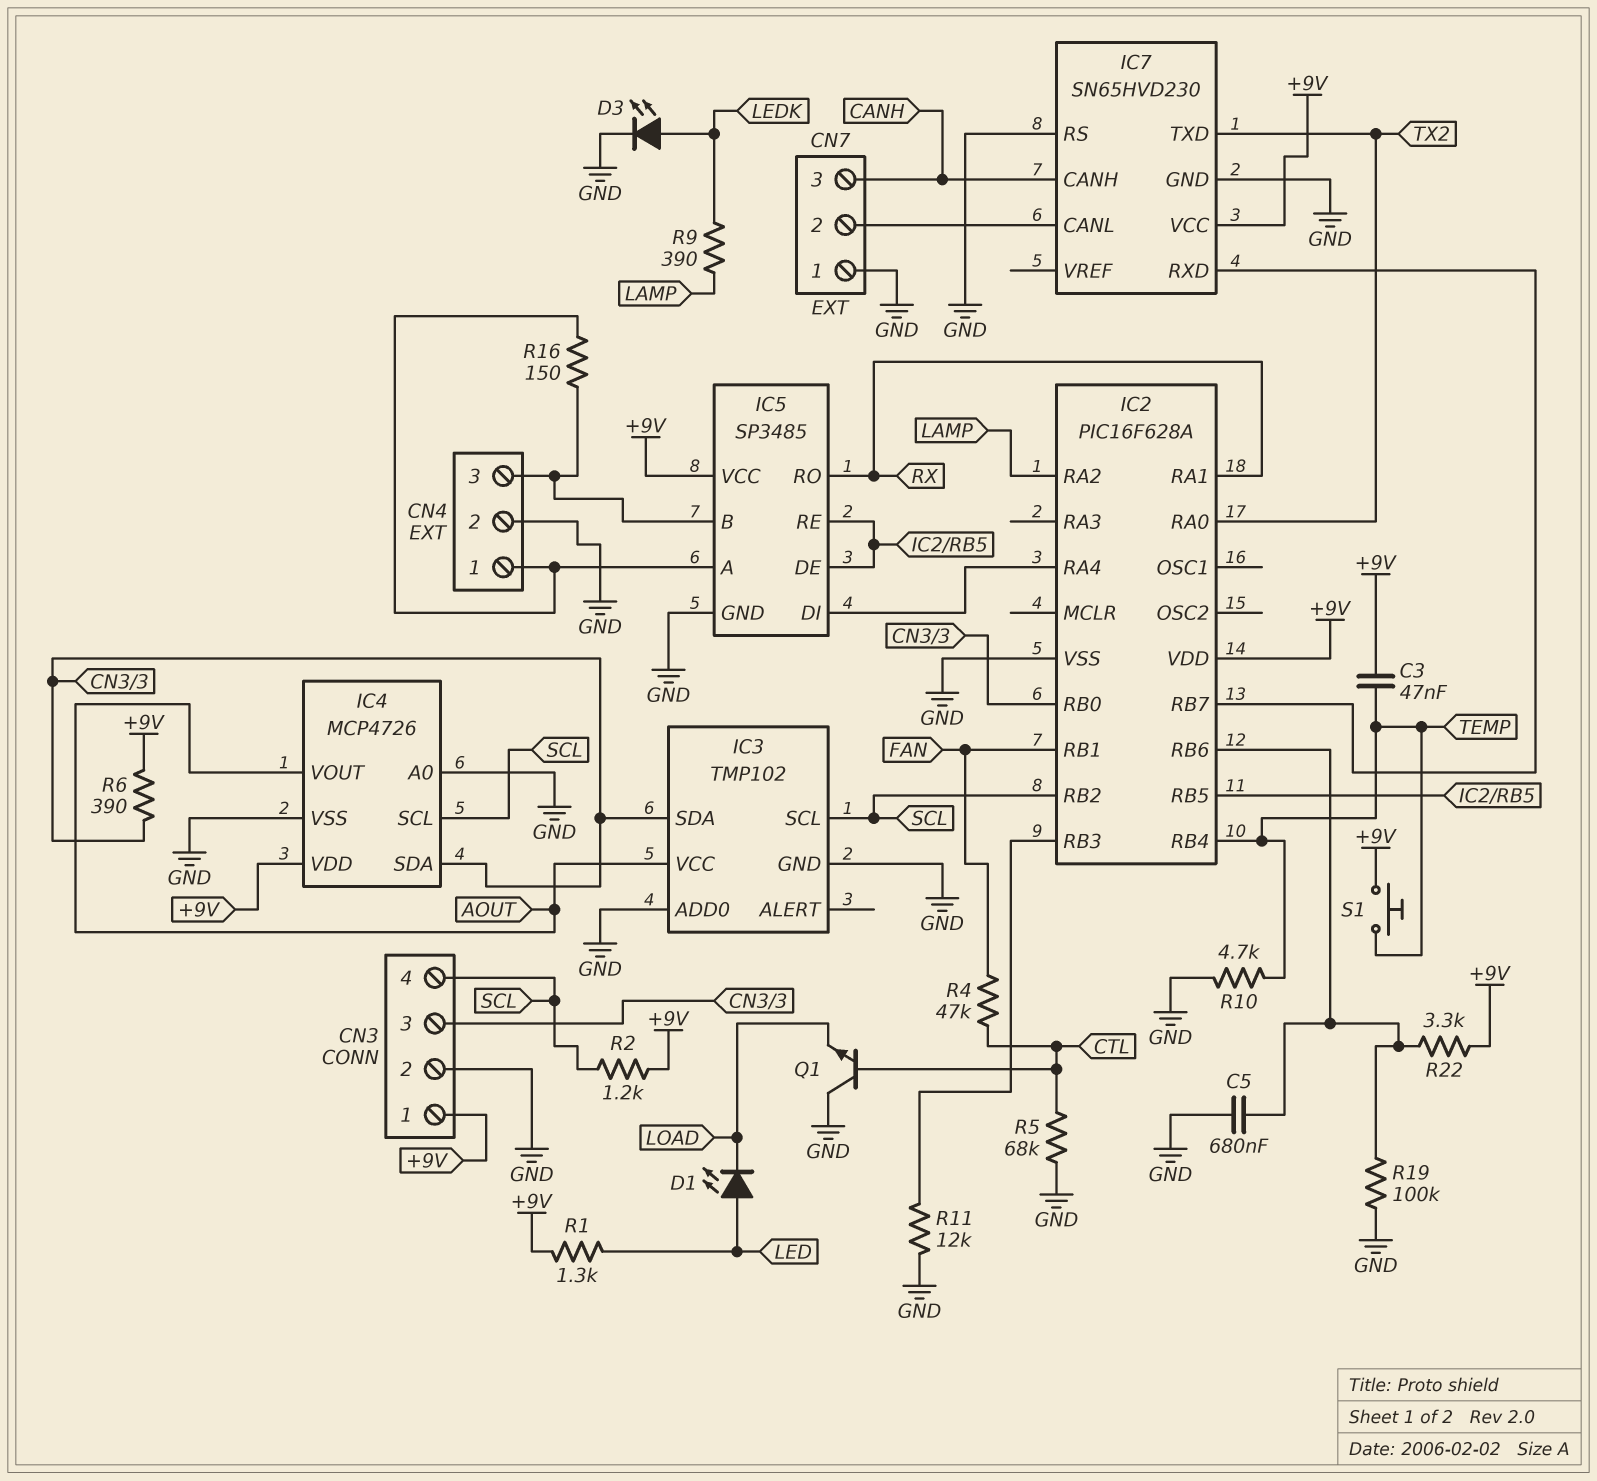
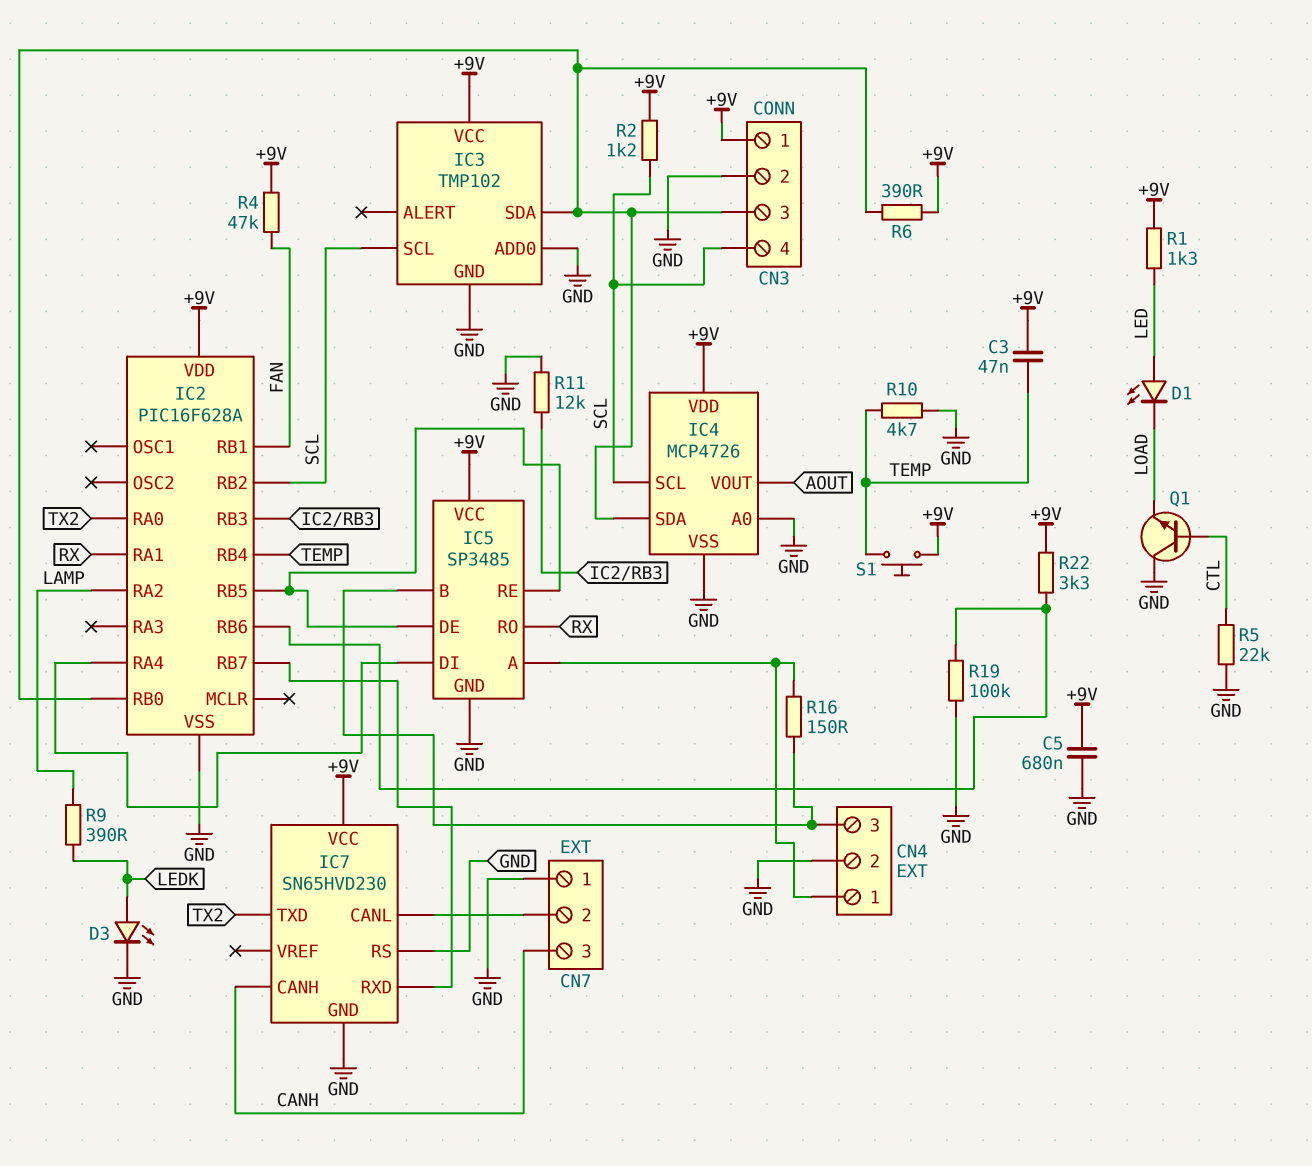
C5: 680nF (GND, IC2/RB6) -> 680nF (+9V, GND)
IC3 pin VCC: AOUT -> +9V
R4: 47k (CTL, FAN) -> 47k (+9V, FAN)
R5: 68k (CTL, GND) -> 22k (CTL, GND)

